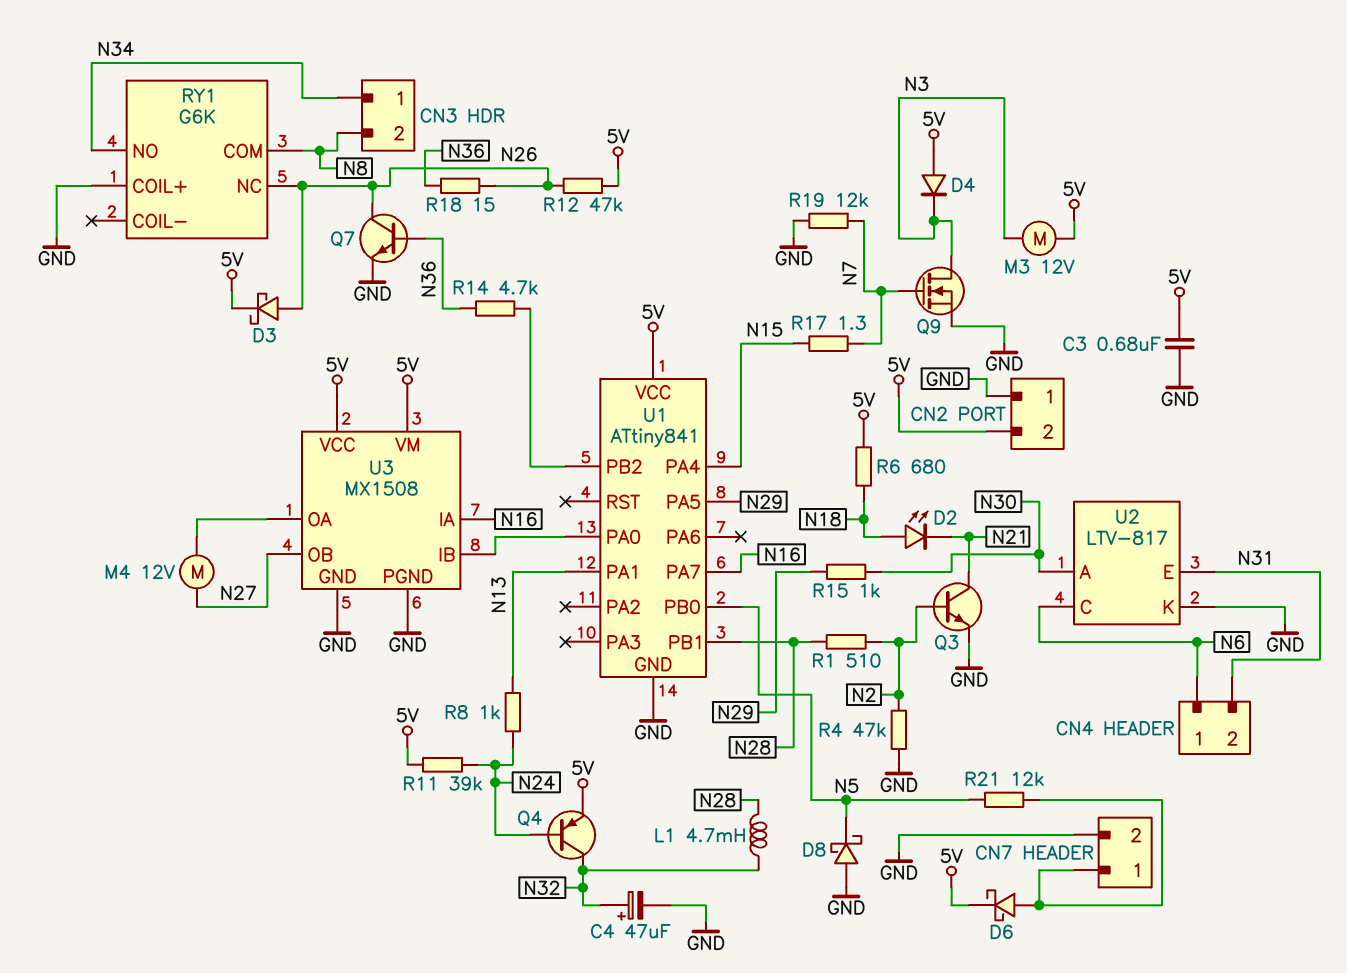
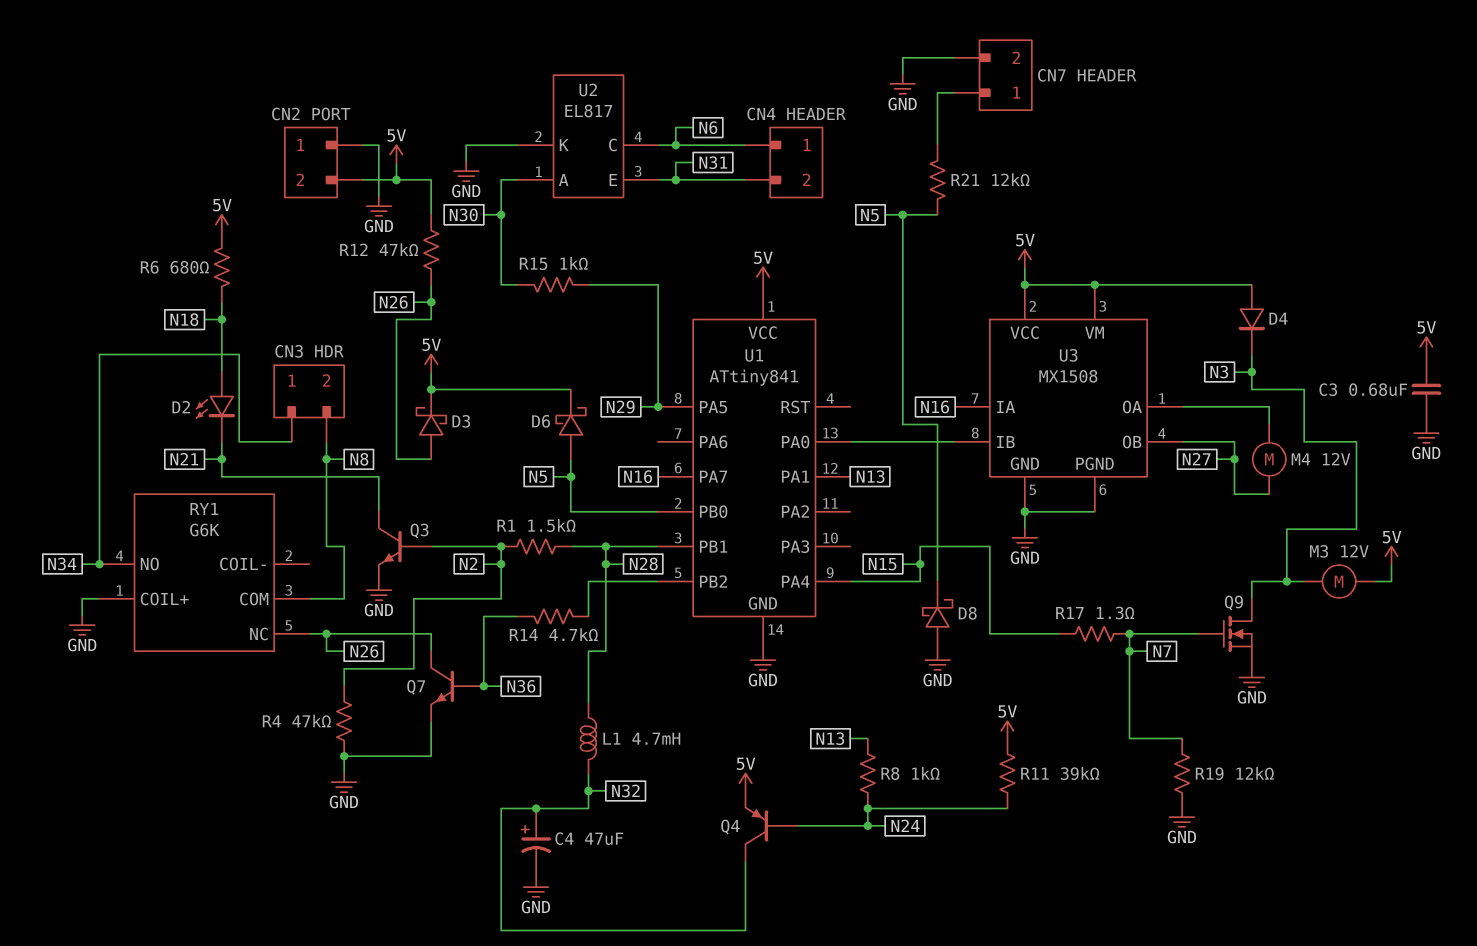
D6: schottky (A CN7/1, K 5V) -> schottky (A N5, K 5V)
R1: 510 (N2, N28) -> 1.5k (N2, N28)
R18: 15 (N26, N36) -> none
U2: LTV-817 -> EL817

